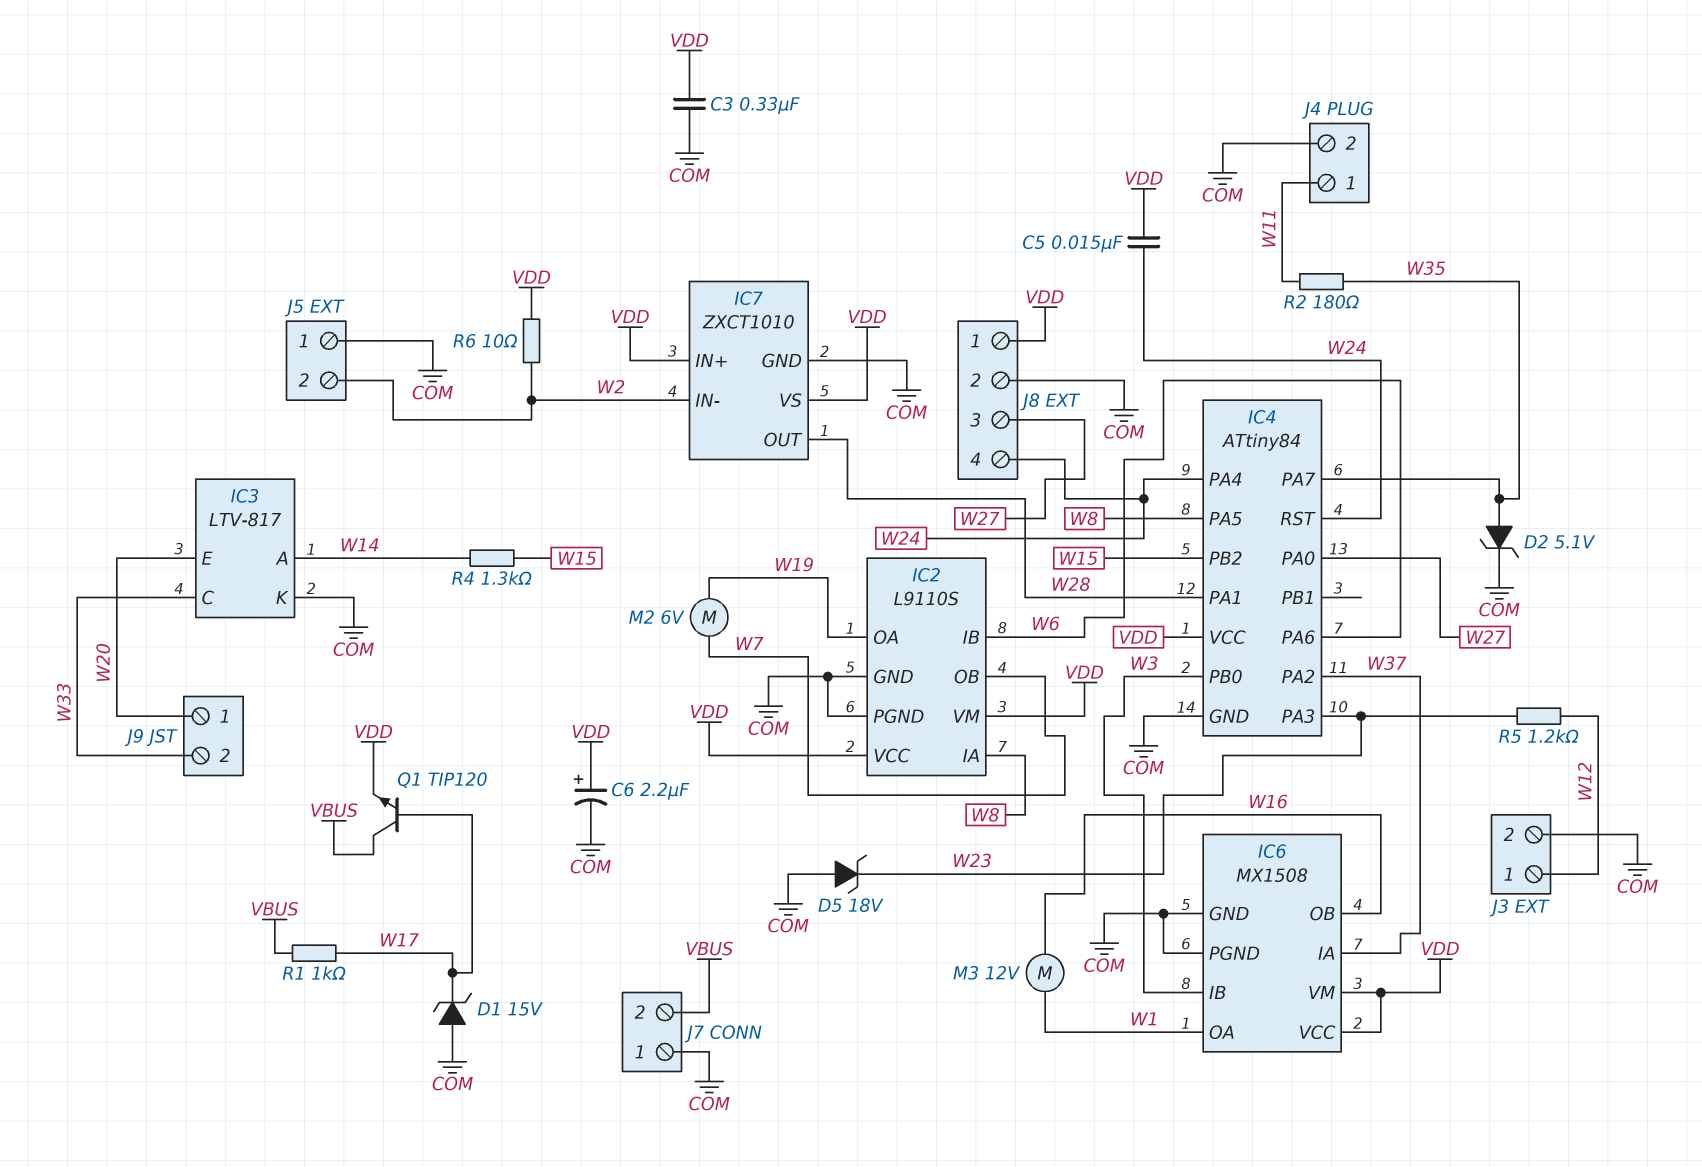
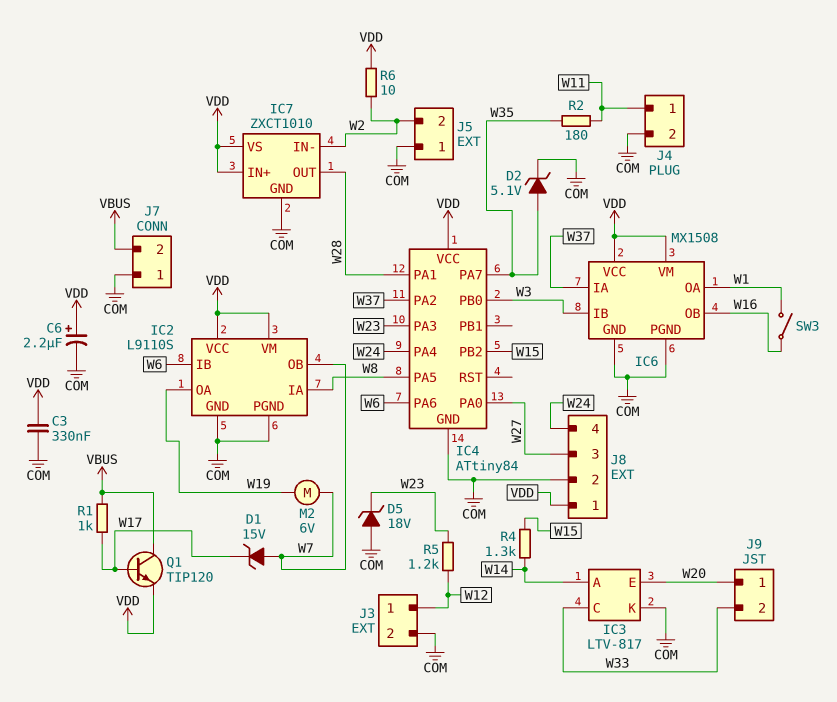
C5: 15nF (VDD, W24) -> none
D1: zener 15V (A COM, K W17) -> zener 15V (A W7, K W17)
IC4 pin RST: W24 -> none
M3: motor 12V (W1, W16) -> none
SW3: none -> switch (W1, W16)

